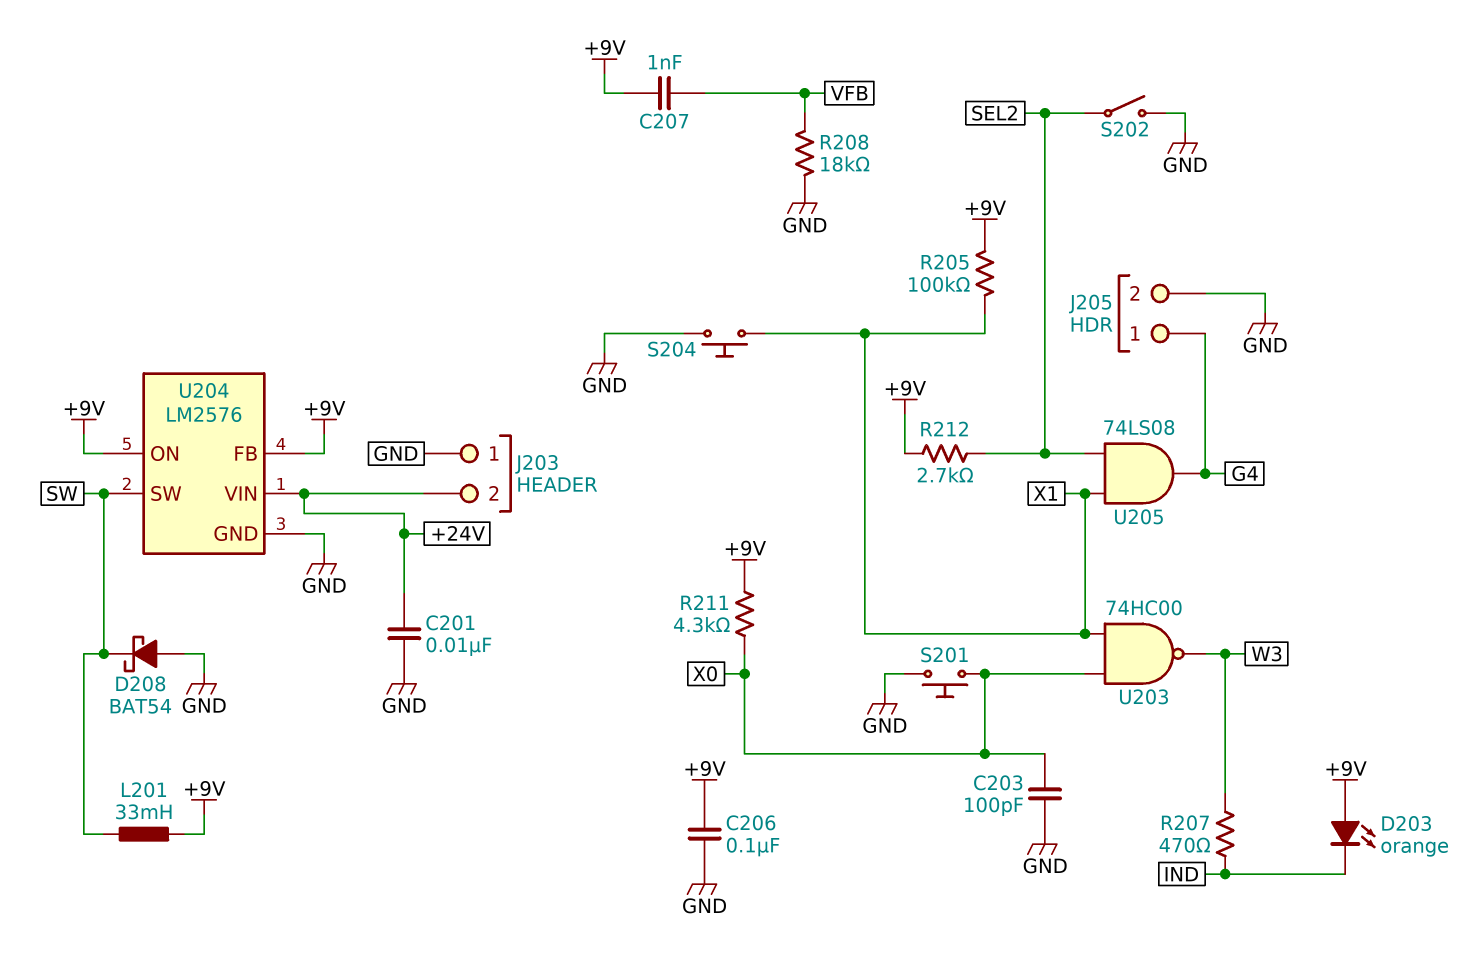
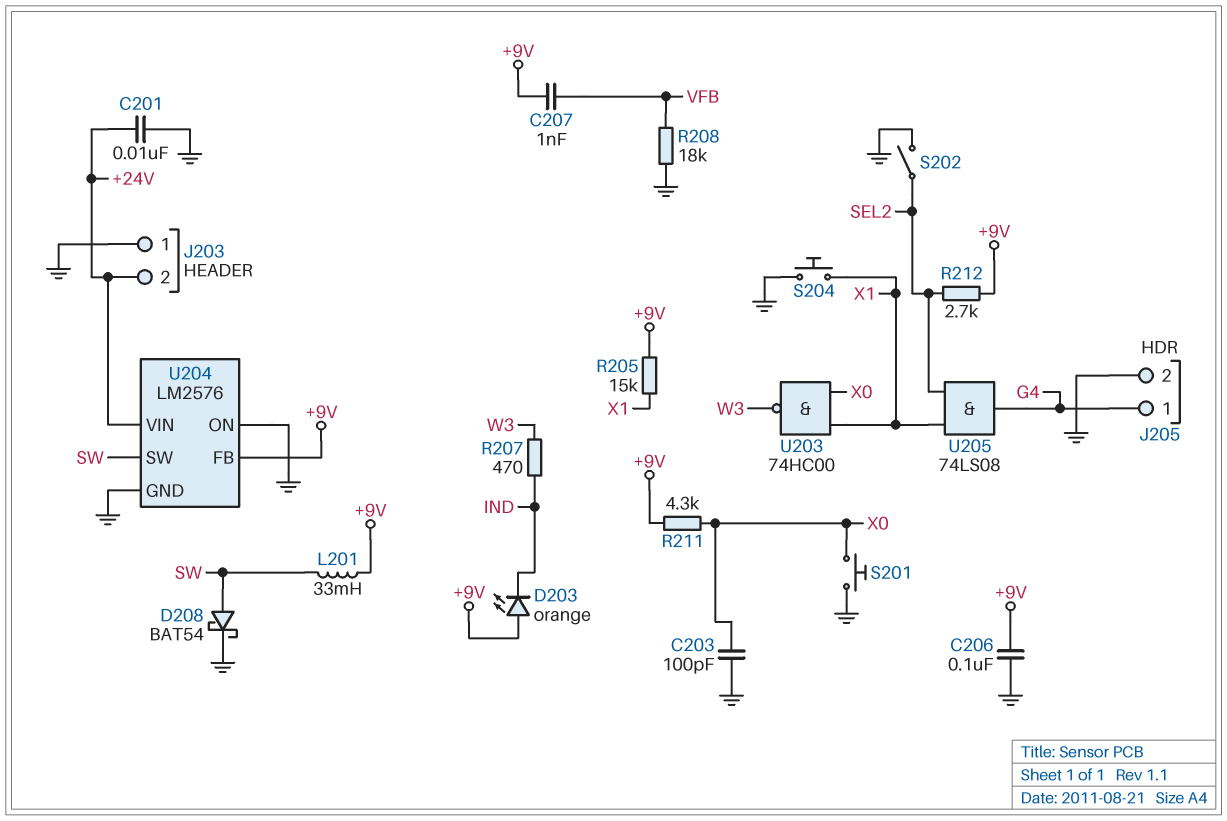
D208: schottky BAT54 (A GND, K SW) -> schottky BAT54 (A SW, K GND)
R205: 100k (+9V, X1) -> 15k (+9V, X1)
U204 pin ON: +9V -> GND

